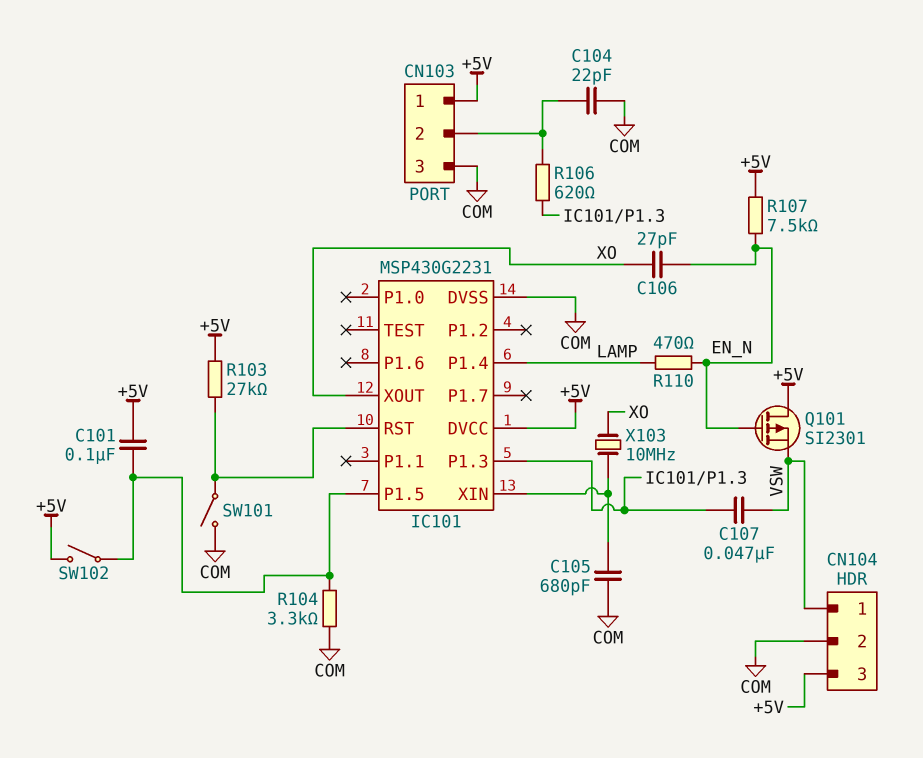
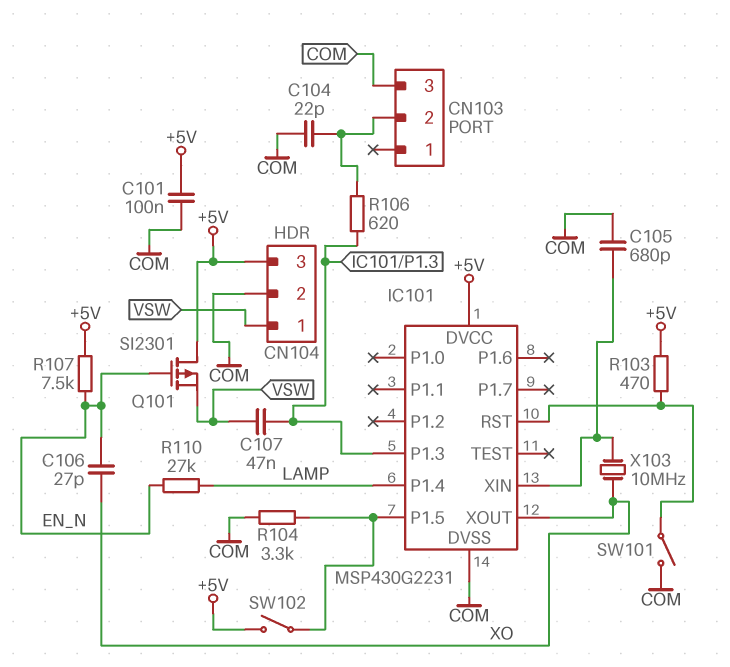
C101: 100nF (+5V, IC101/P1.5) -> 100nF (+5V, COM)
CN103 pin 1: +5V -> none
R103: 27k (+5V, IC101/RST) -> 470 (+5V, IC101/RST)
R110: 470 (EN_N, LAMP) -> 27k (EN_N, LAMP)

